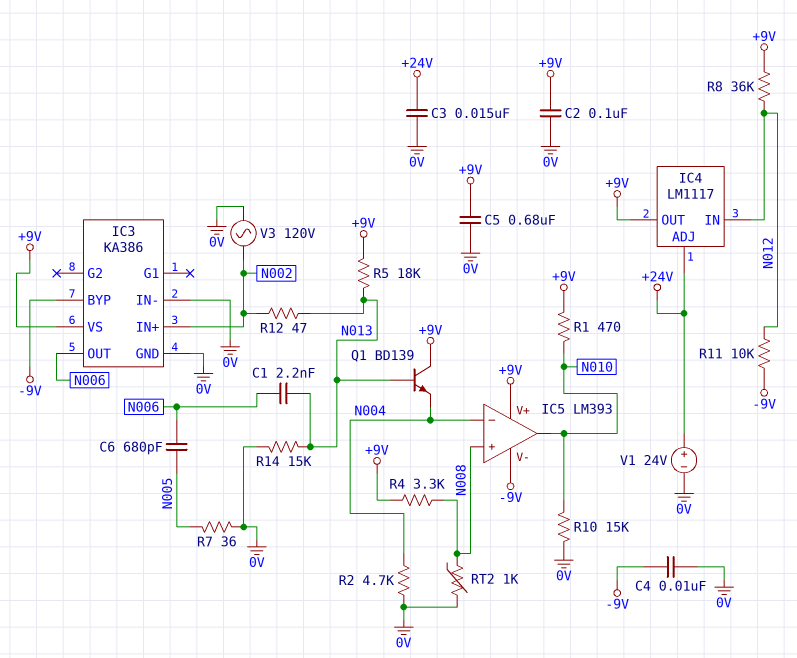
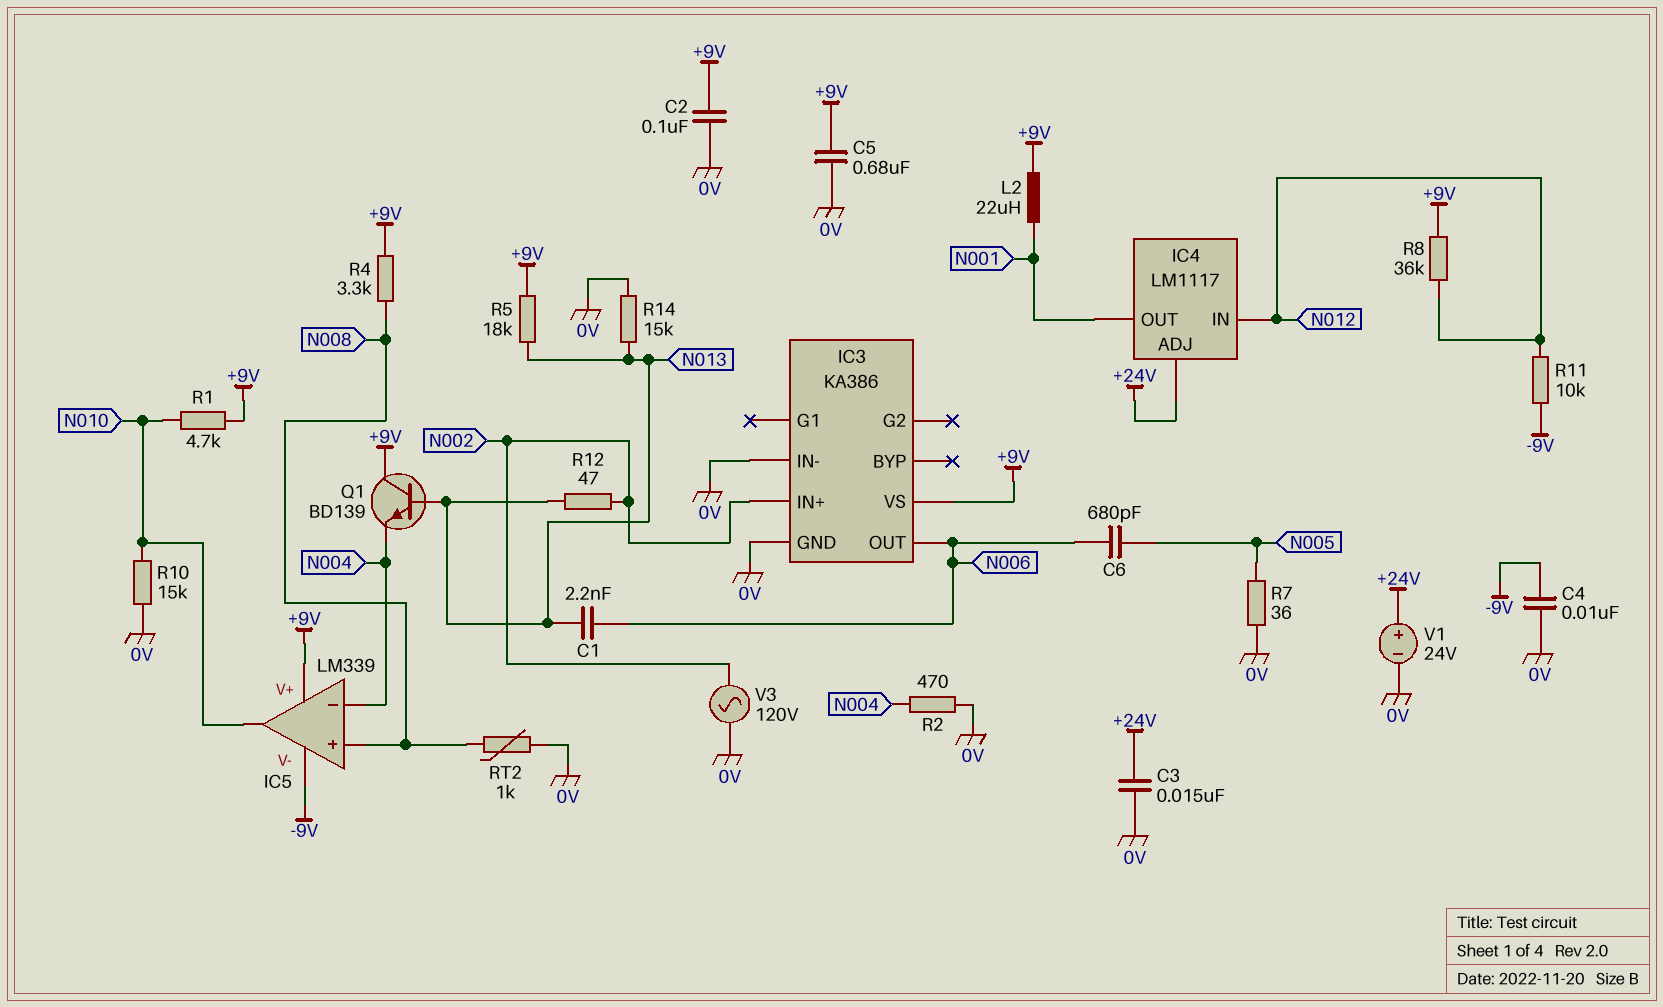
IC3 pin BYP: -9V -> none
IC4 pin OUT: +9V -> N001
IC5: LM393 -> LM339
L2: none -> 22uH (+9V, N001)
R1: 470 (+9V, N010) -> 4.7k (+9V, N010)
R2: 4.7k (0V, N004) -> 470 (0V, N004)

